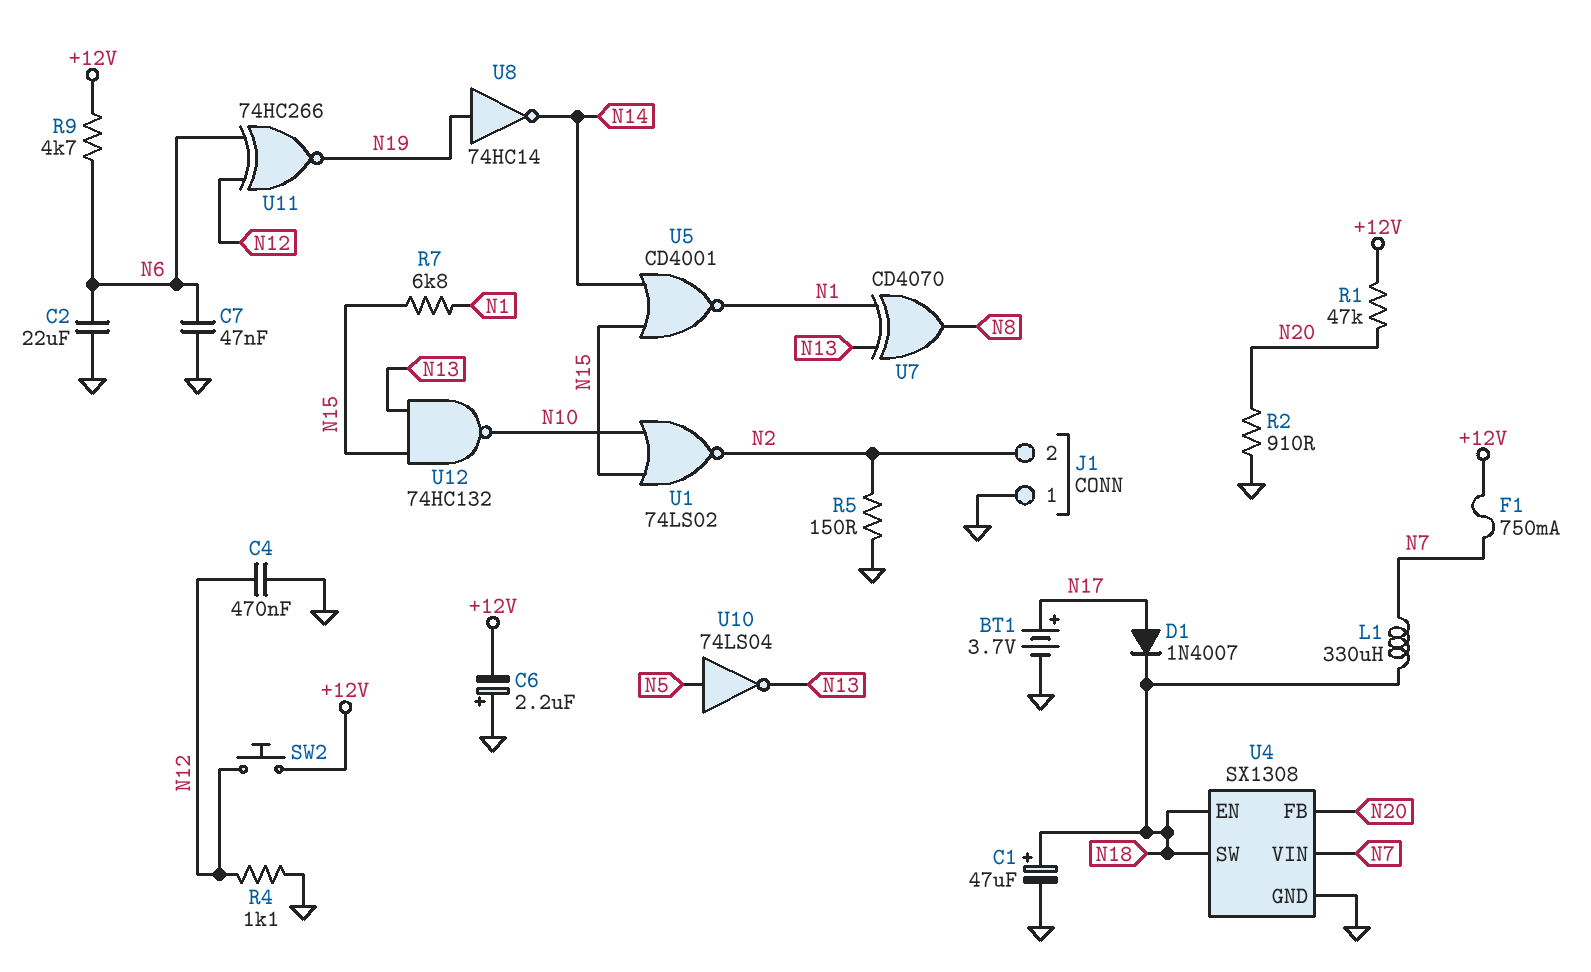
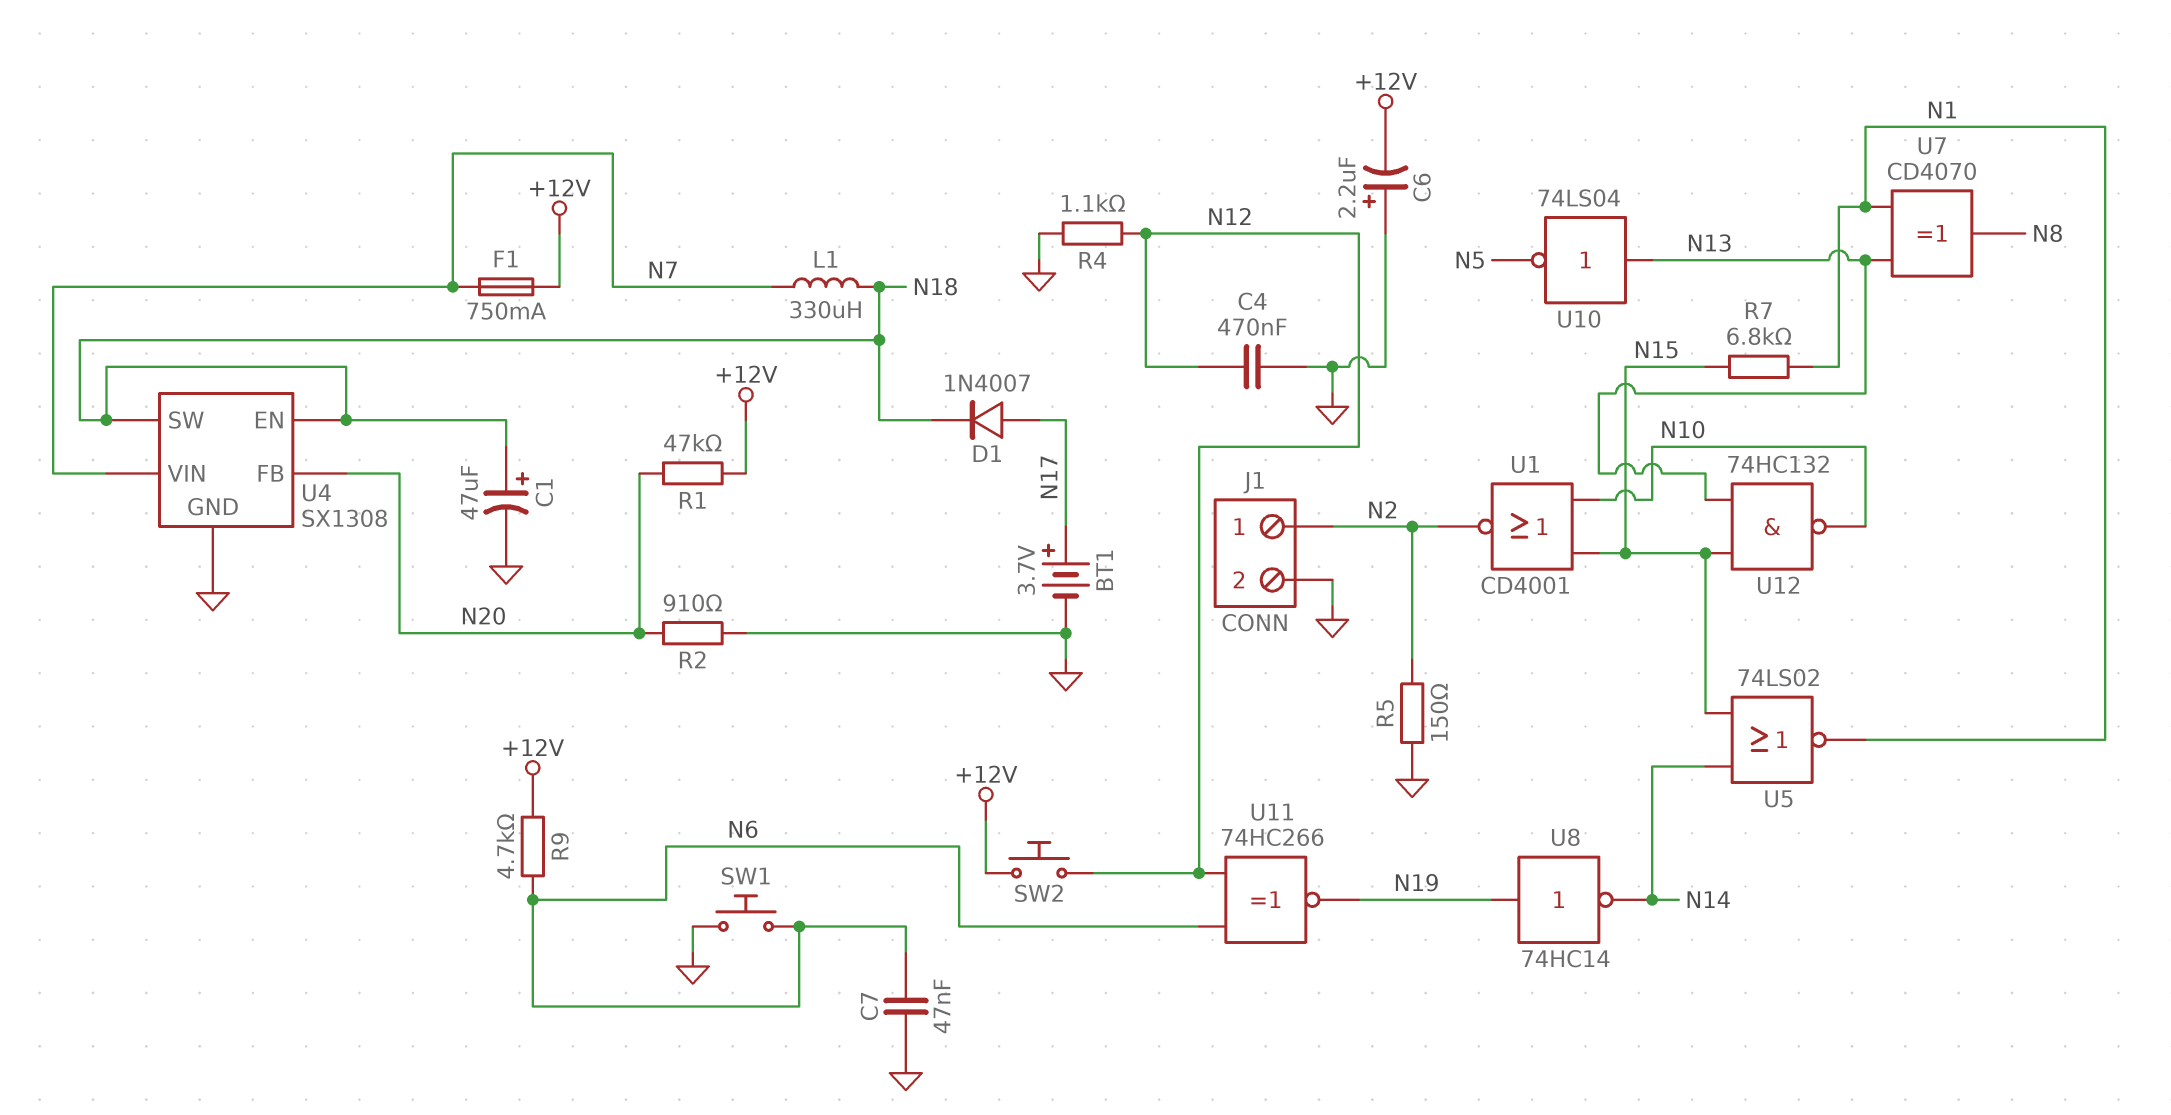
C2: 22uF (GND, N6) -> none
J1 pin 1: GND -> N2
J1 pin 2: N2 -> GND
SW1: none -> button (GND, N6)
U1: NOR 74LS02 (in N10, in N15, out N2) -> NOR CD4001 (in N10, in N15, out N2)
U5: NOR CD4001 (in N14, in N15, out N1) -> NOR 74LS02 (in N14, in N15, out N1)
U10: NOT 74LS04 (in N5, out N13) -> NOT 74LS04 (in N13, out N5)

